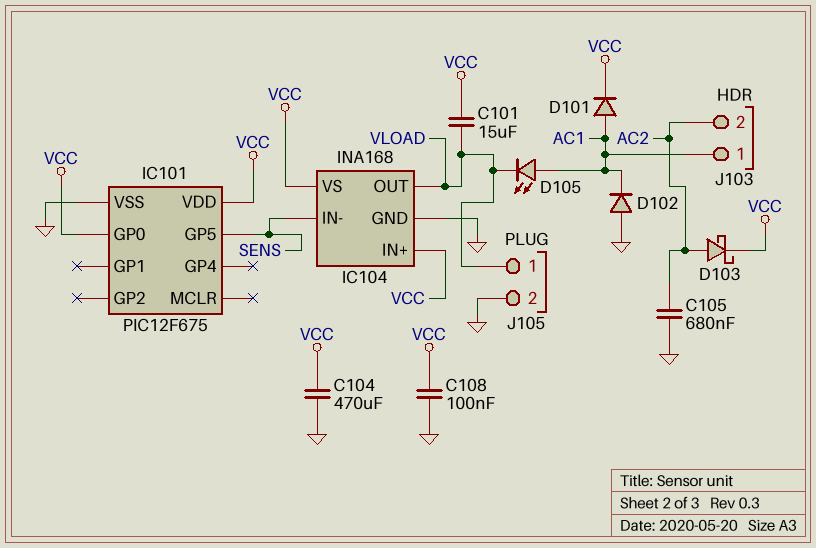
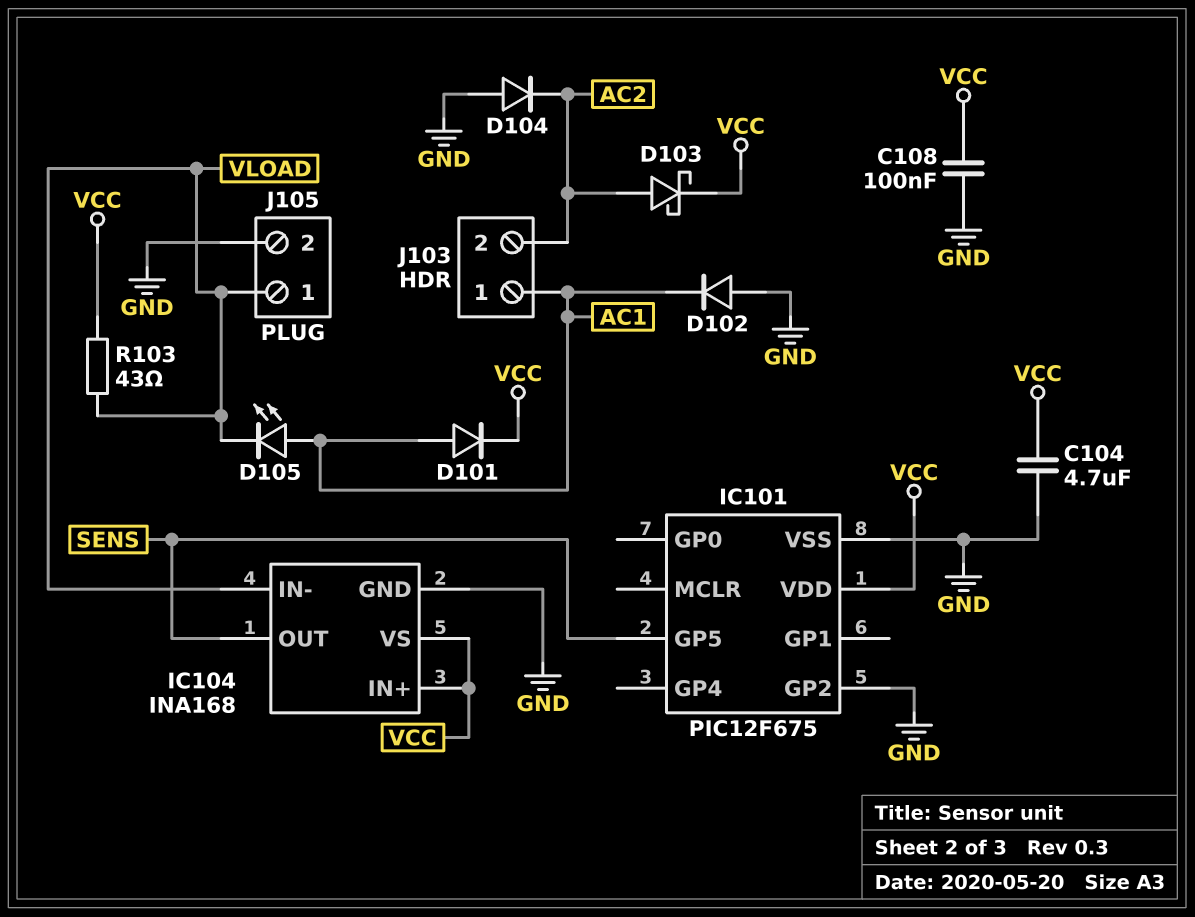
C101: 15uF (VCC, VLOAD) -> none
C104: 470uF (GND, VCC) -> 4.7uF (GND, VCC)
C105: 680nF (AC2, GND) -> none
D104: none -> diode (A GND, K AC2)
IC101 pin GP0: VCC -> none
IC101 pin GP2: none -> GND
IC104 pin IN-: SENS -> VLOAD
IC104 pin OUT: VLOAD -> SENS
R103: none -> 43 (VCC, VLOAD)

